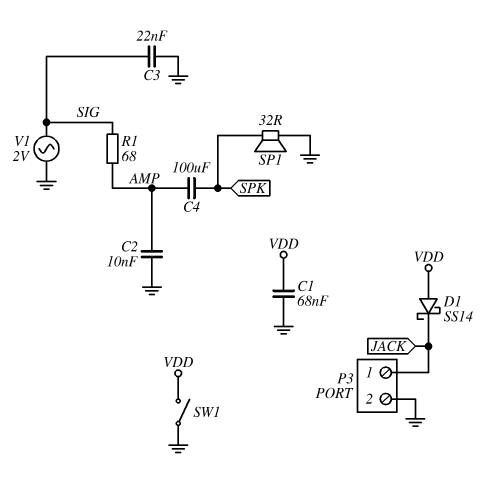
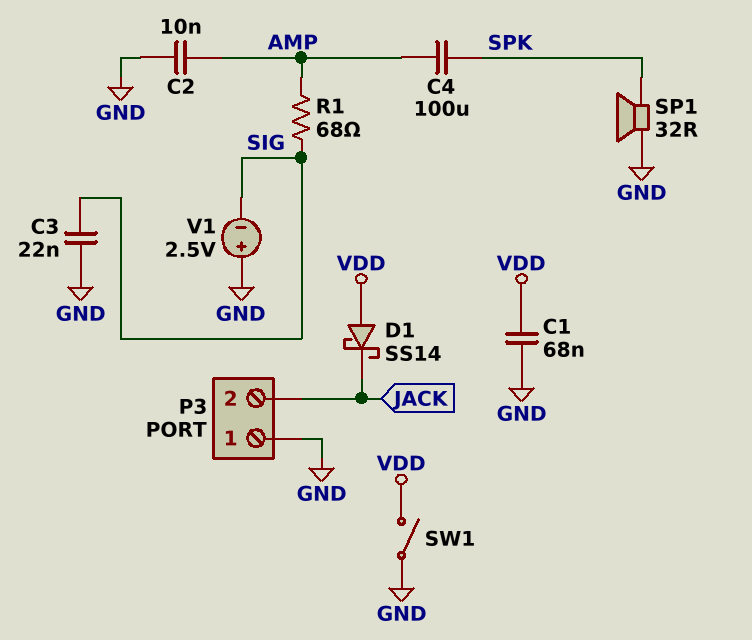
P3 pin 1: JACK -> GND
P3 pin 2: GND -> JACK
V1: AC 2V (GND, SIG) -> 2.5V (plus GND, minus SIG)

